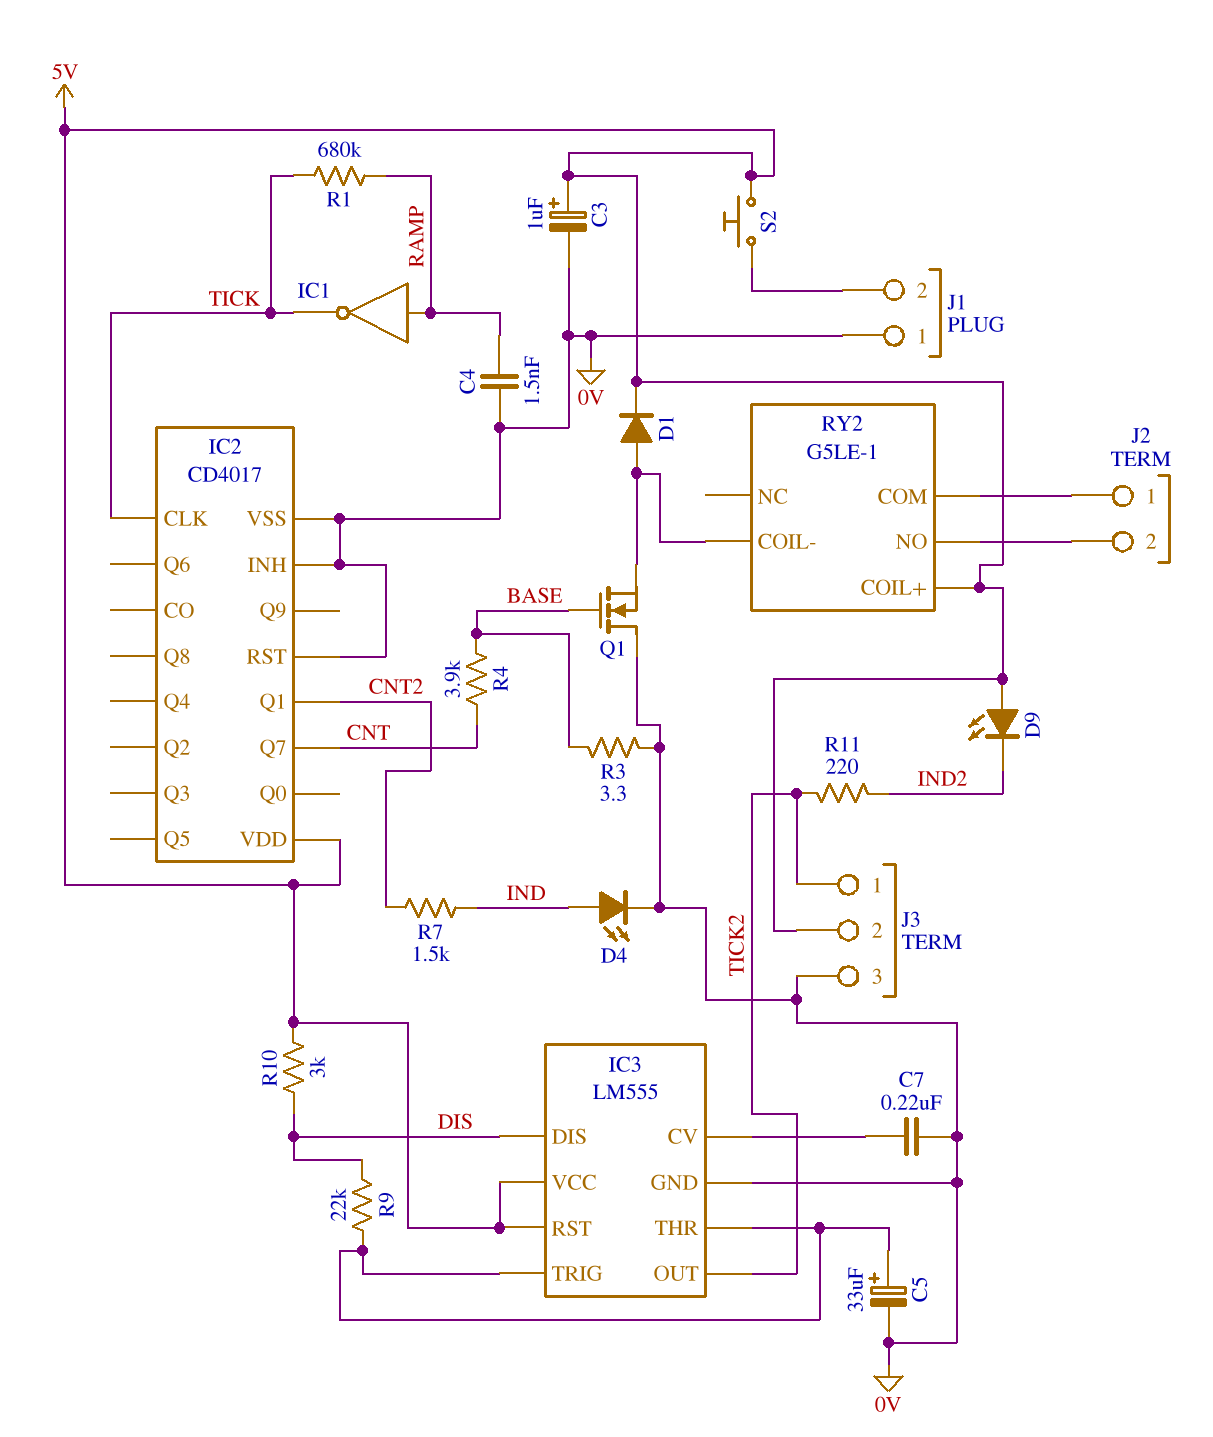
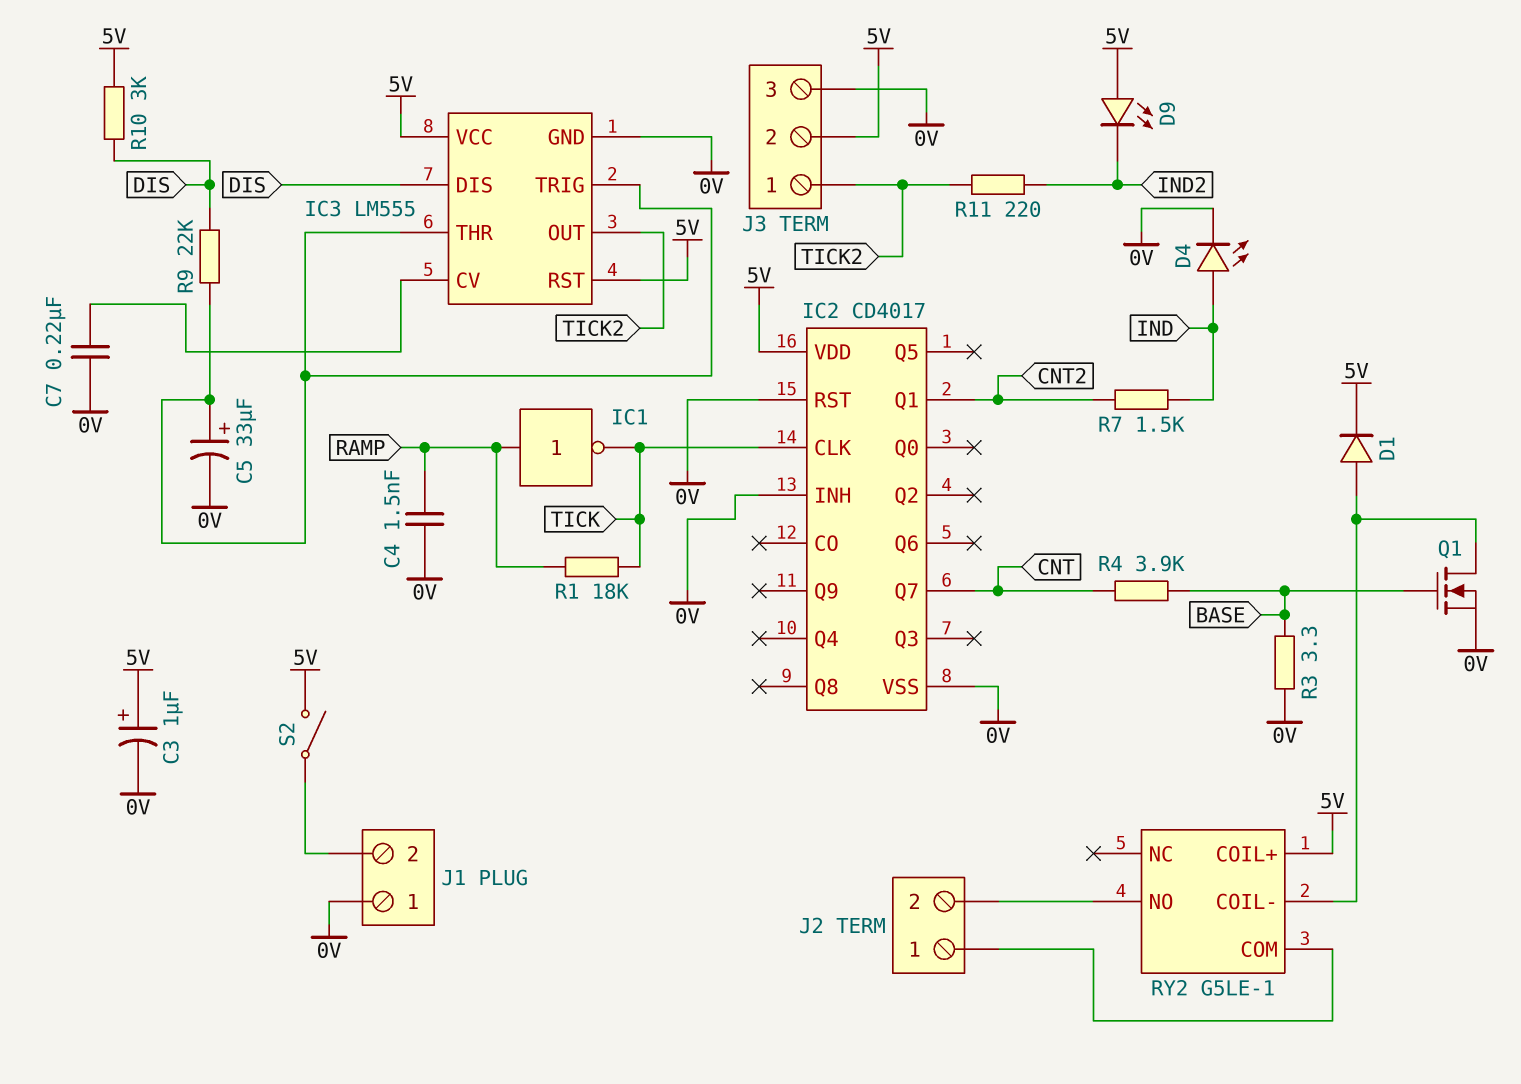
Q1: NMOS (G BASE, D 0V, S RY2/COIL-) -> NMOS (G BASE, D RY2/COIL-, S 0V)
R1: 680k (RAMP, TICK) -> 18k (RAMP, TICK)
S2: button (5V, J1/2) -> switch (5V, J1/2)

